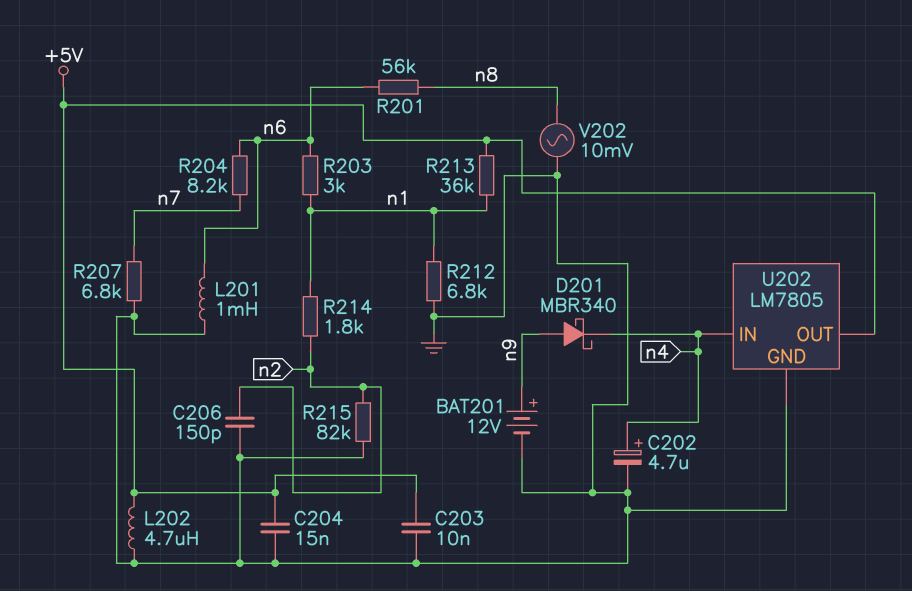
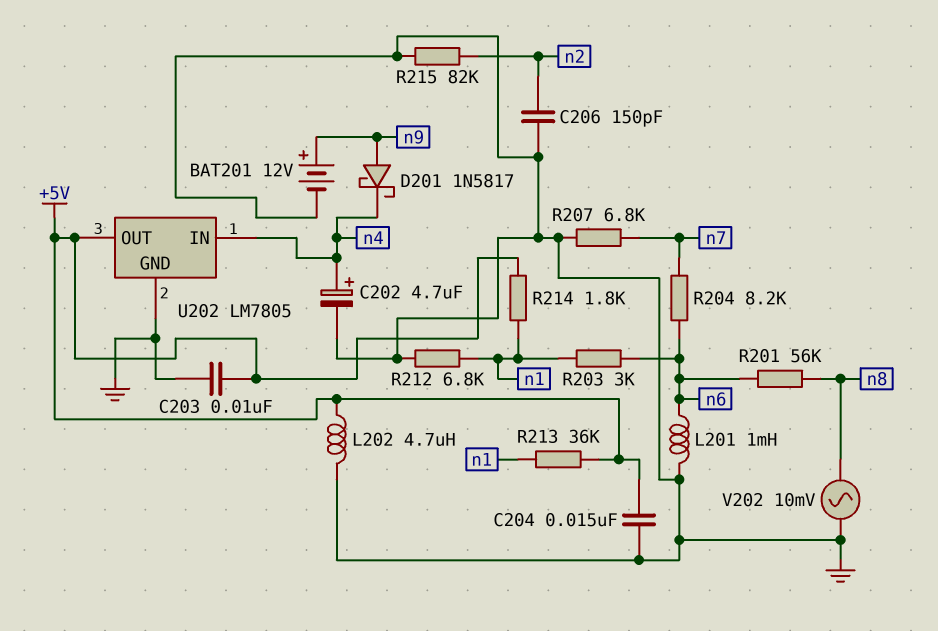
D201: schottky MBR340 (A n9, K n4) -> schottky 1N5817 (A n9, K n4)
R214: 1.8k (n1, n2) -> 1.8k (+5V, n1)

